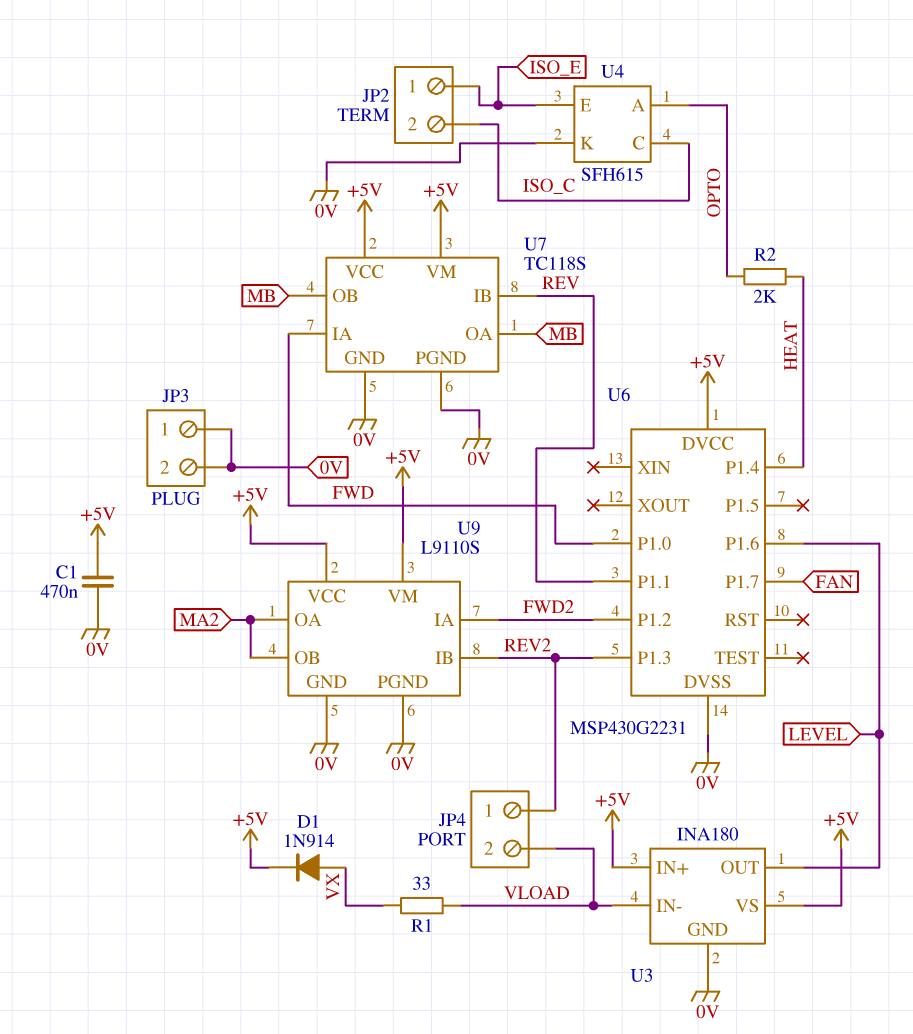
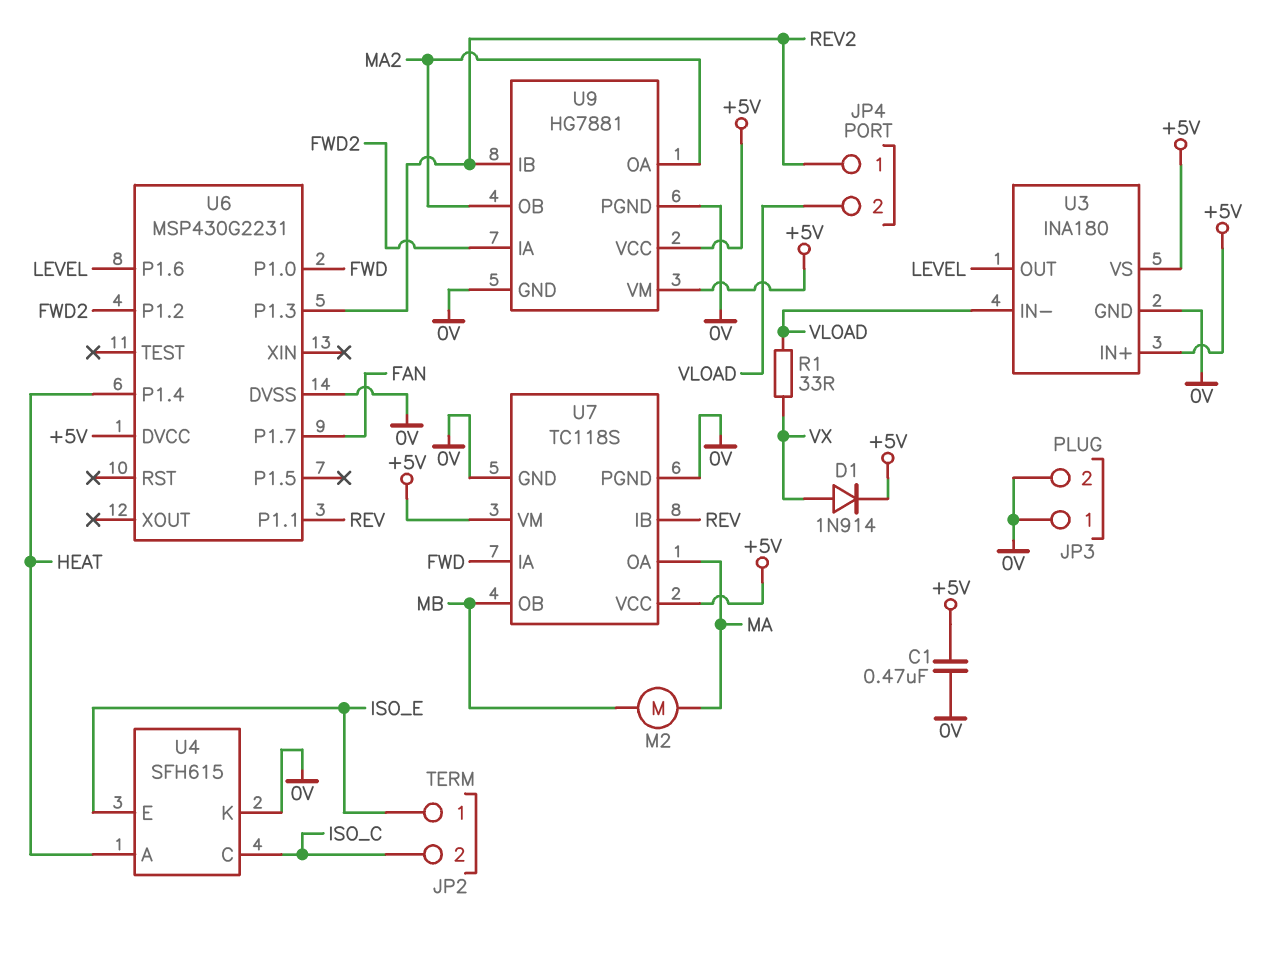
M2: none -> motor (MA, MB)
R2: 2k (HEAT, OPTO) -> none
U4 pin A: OPTO -> HEAT
U7 pin OA: MB -> MA
U9: L9110S -> HG7881

